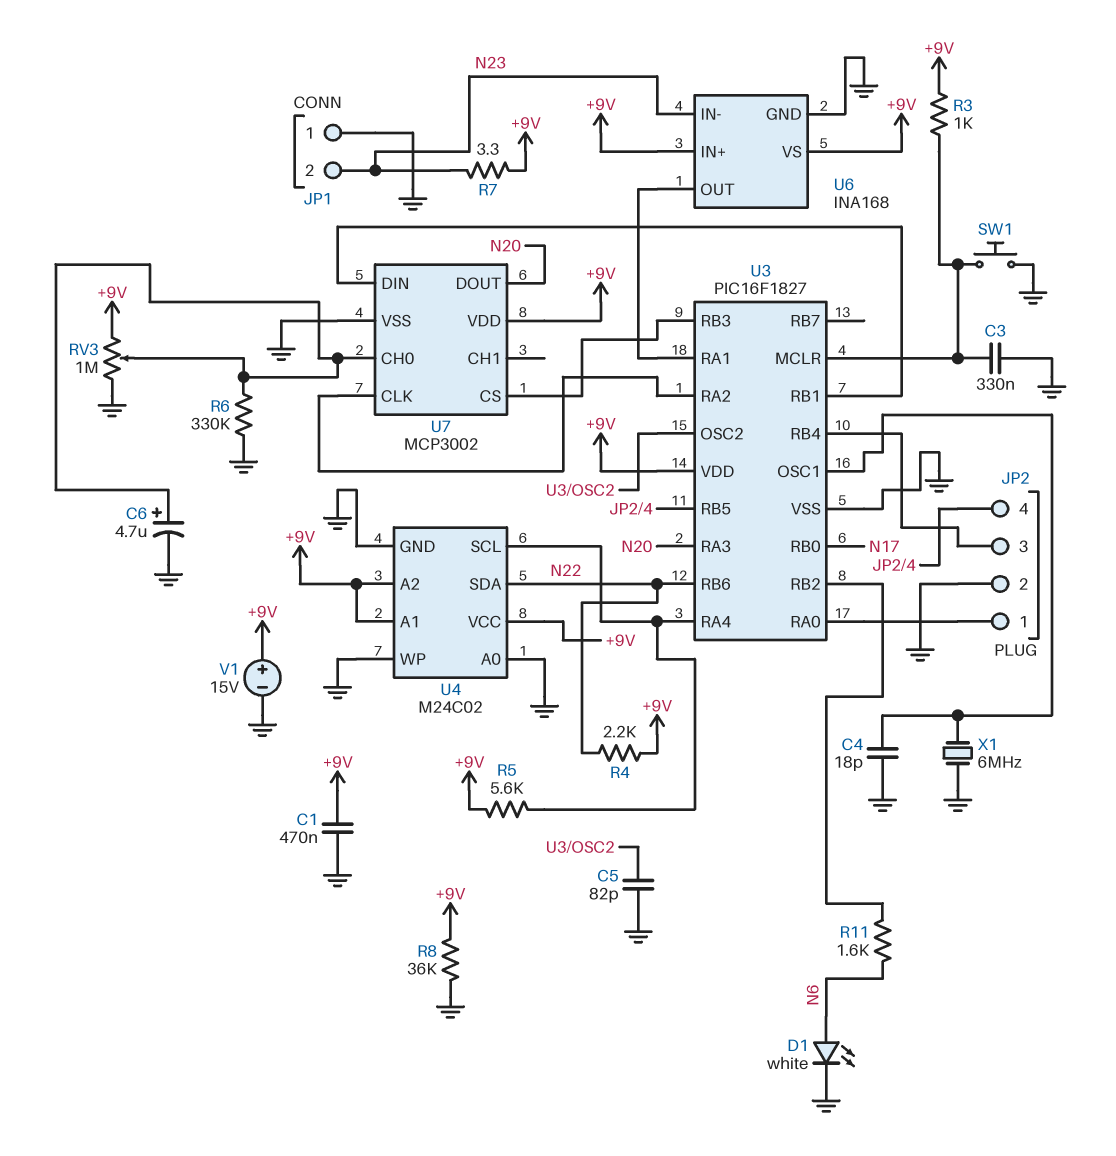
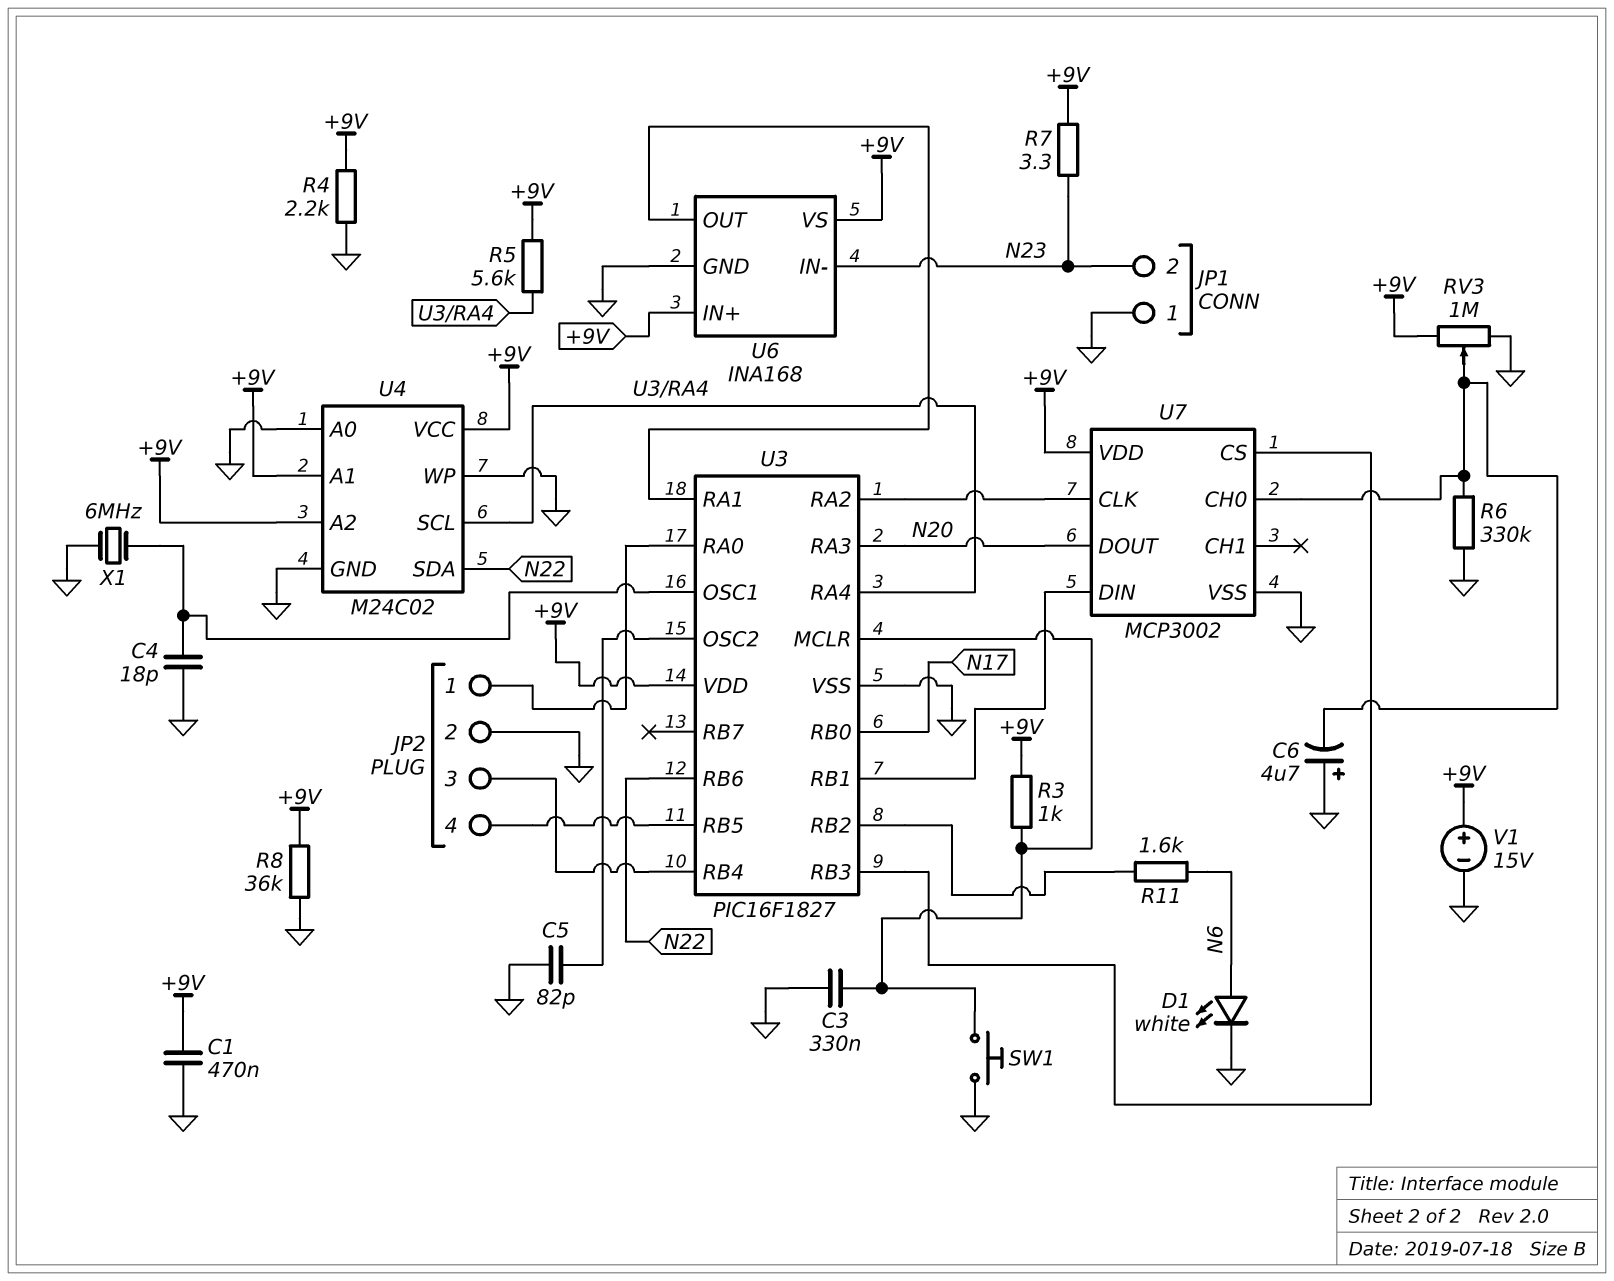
C6: 4.7uF (plus U7/CH0, minus GND) -> 4.7uF (plus GND, minus U7/CH0)
R4: 2.2k (+9V, N22) -> 2.2k (+9V, GND)

